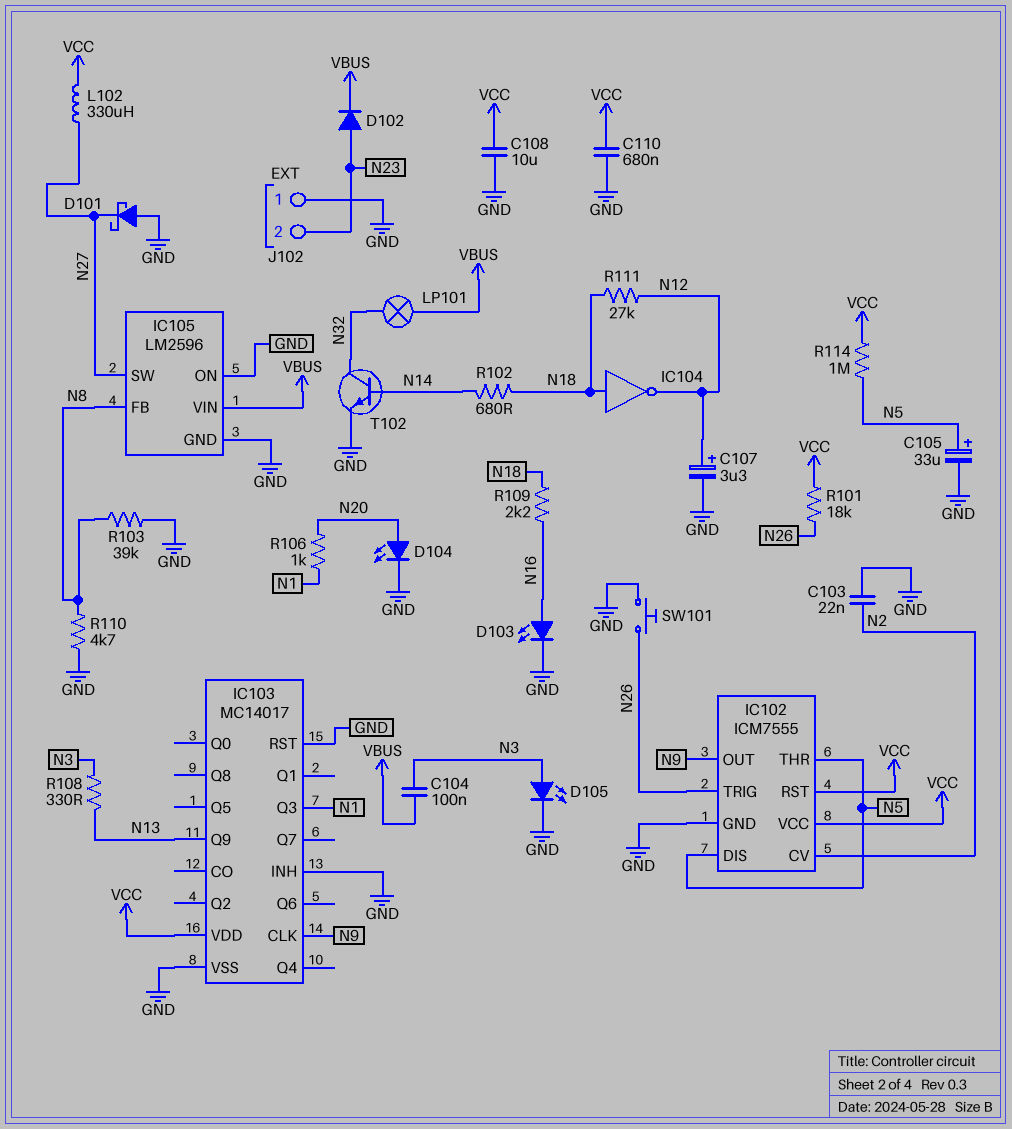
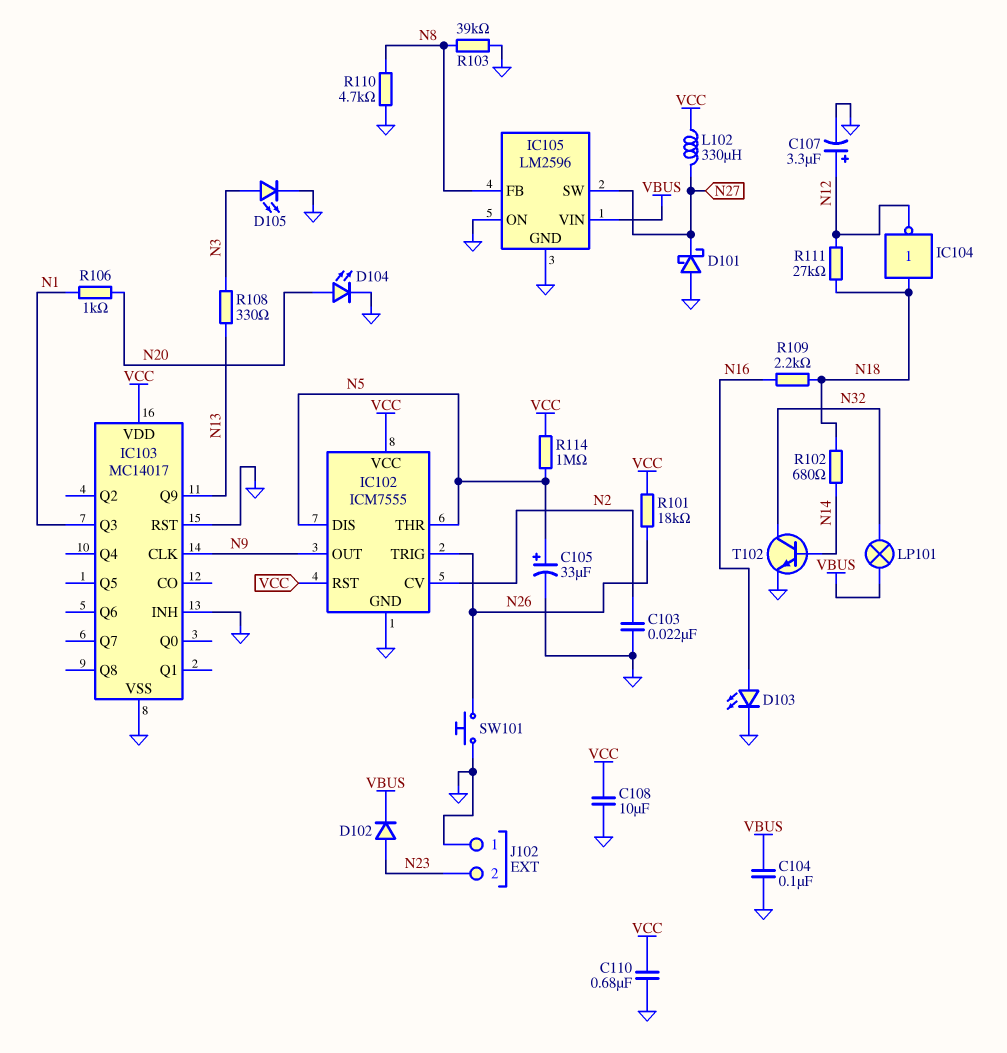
C104: 100nF (N3, VBUS) -> 100nF (GND, VBUS)

